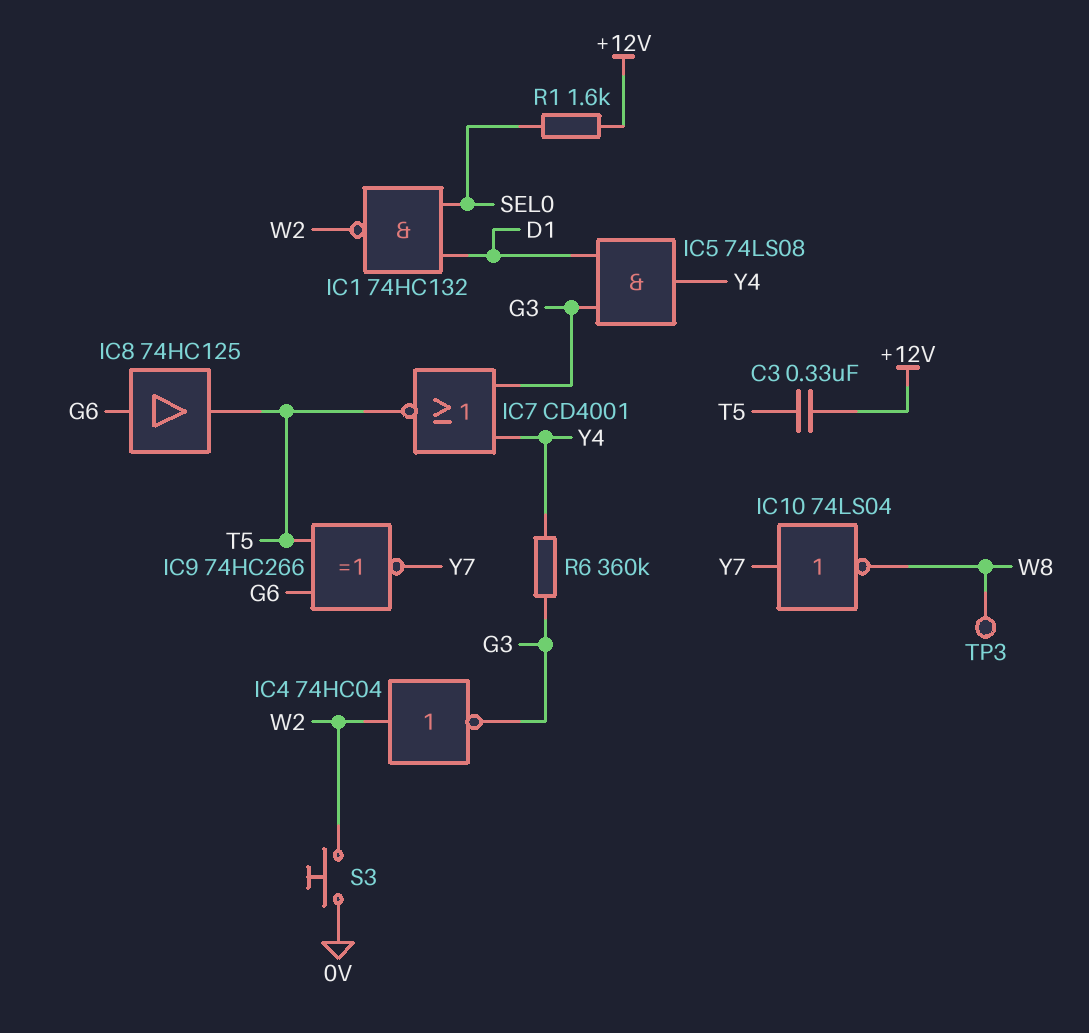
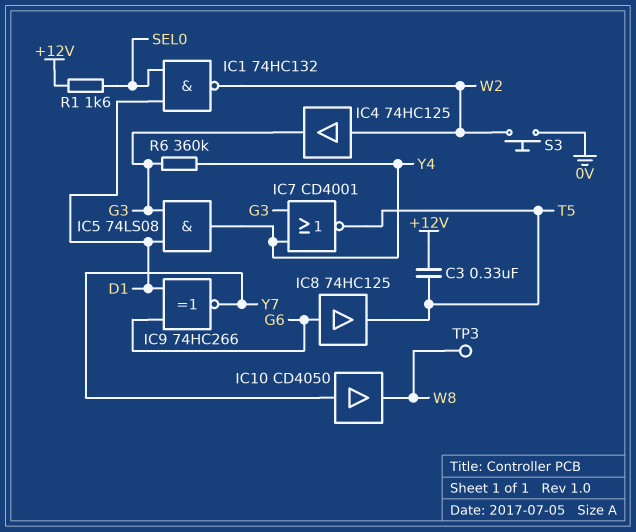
IC4: NOT 74HC04 (in W2, out G3) -> buffer 74HC125 (in W2, out G3)
IC9: XNOR 74HC266 (in G6, in T5, out Y7) -> XNOR 74HC266 (in D1, in G6, out Y7)
IC10: NOT 74LS04 (in Y7, out W8) -> buffer CD4050 (in Y7, out W8)

